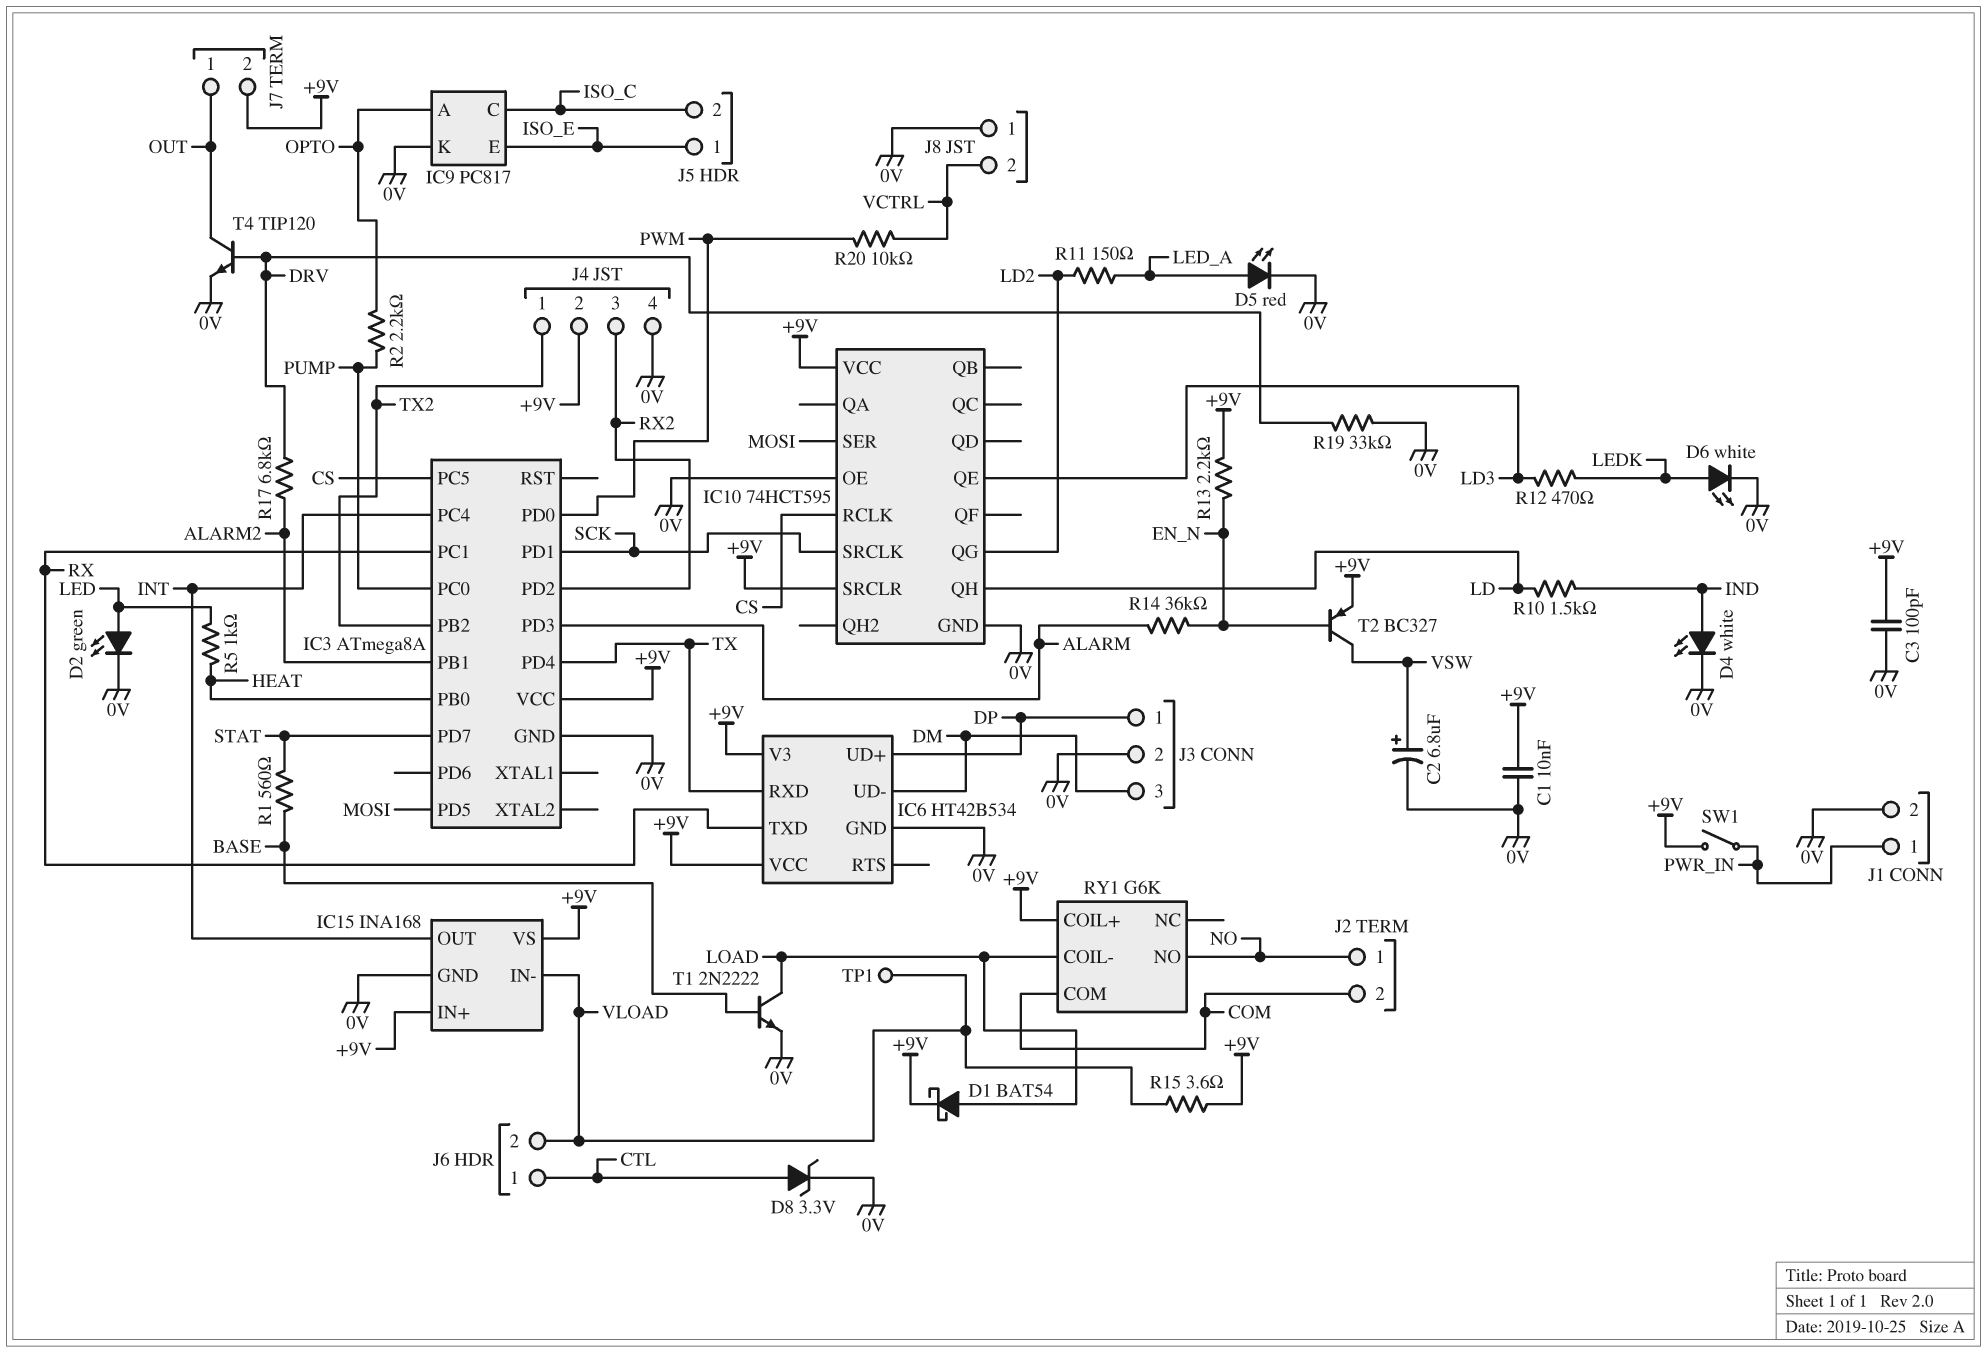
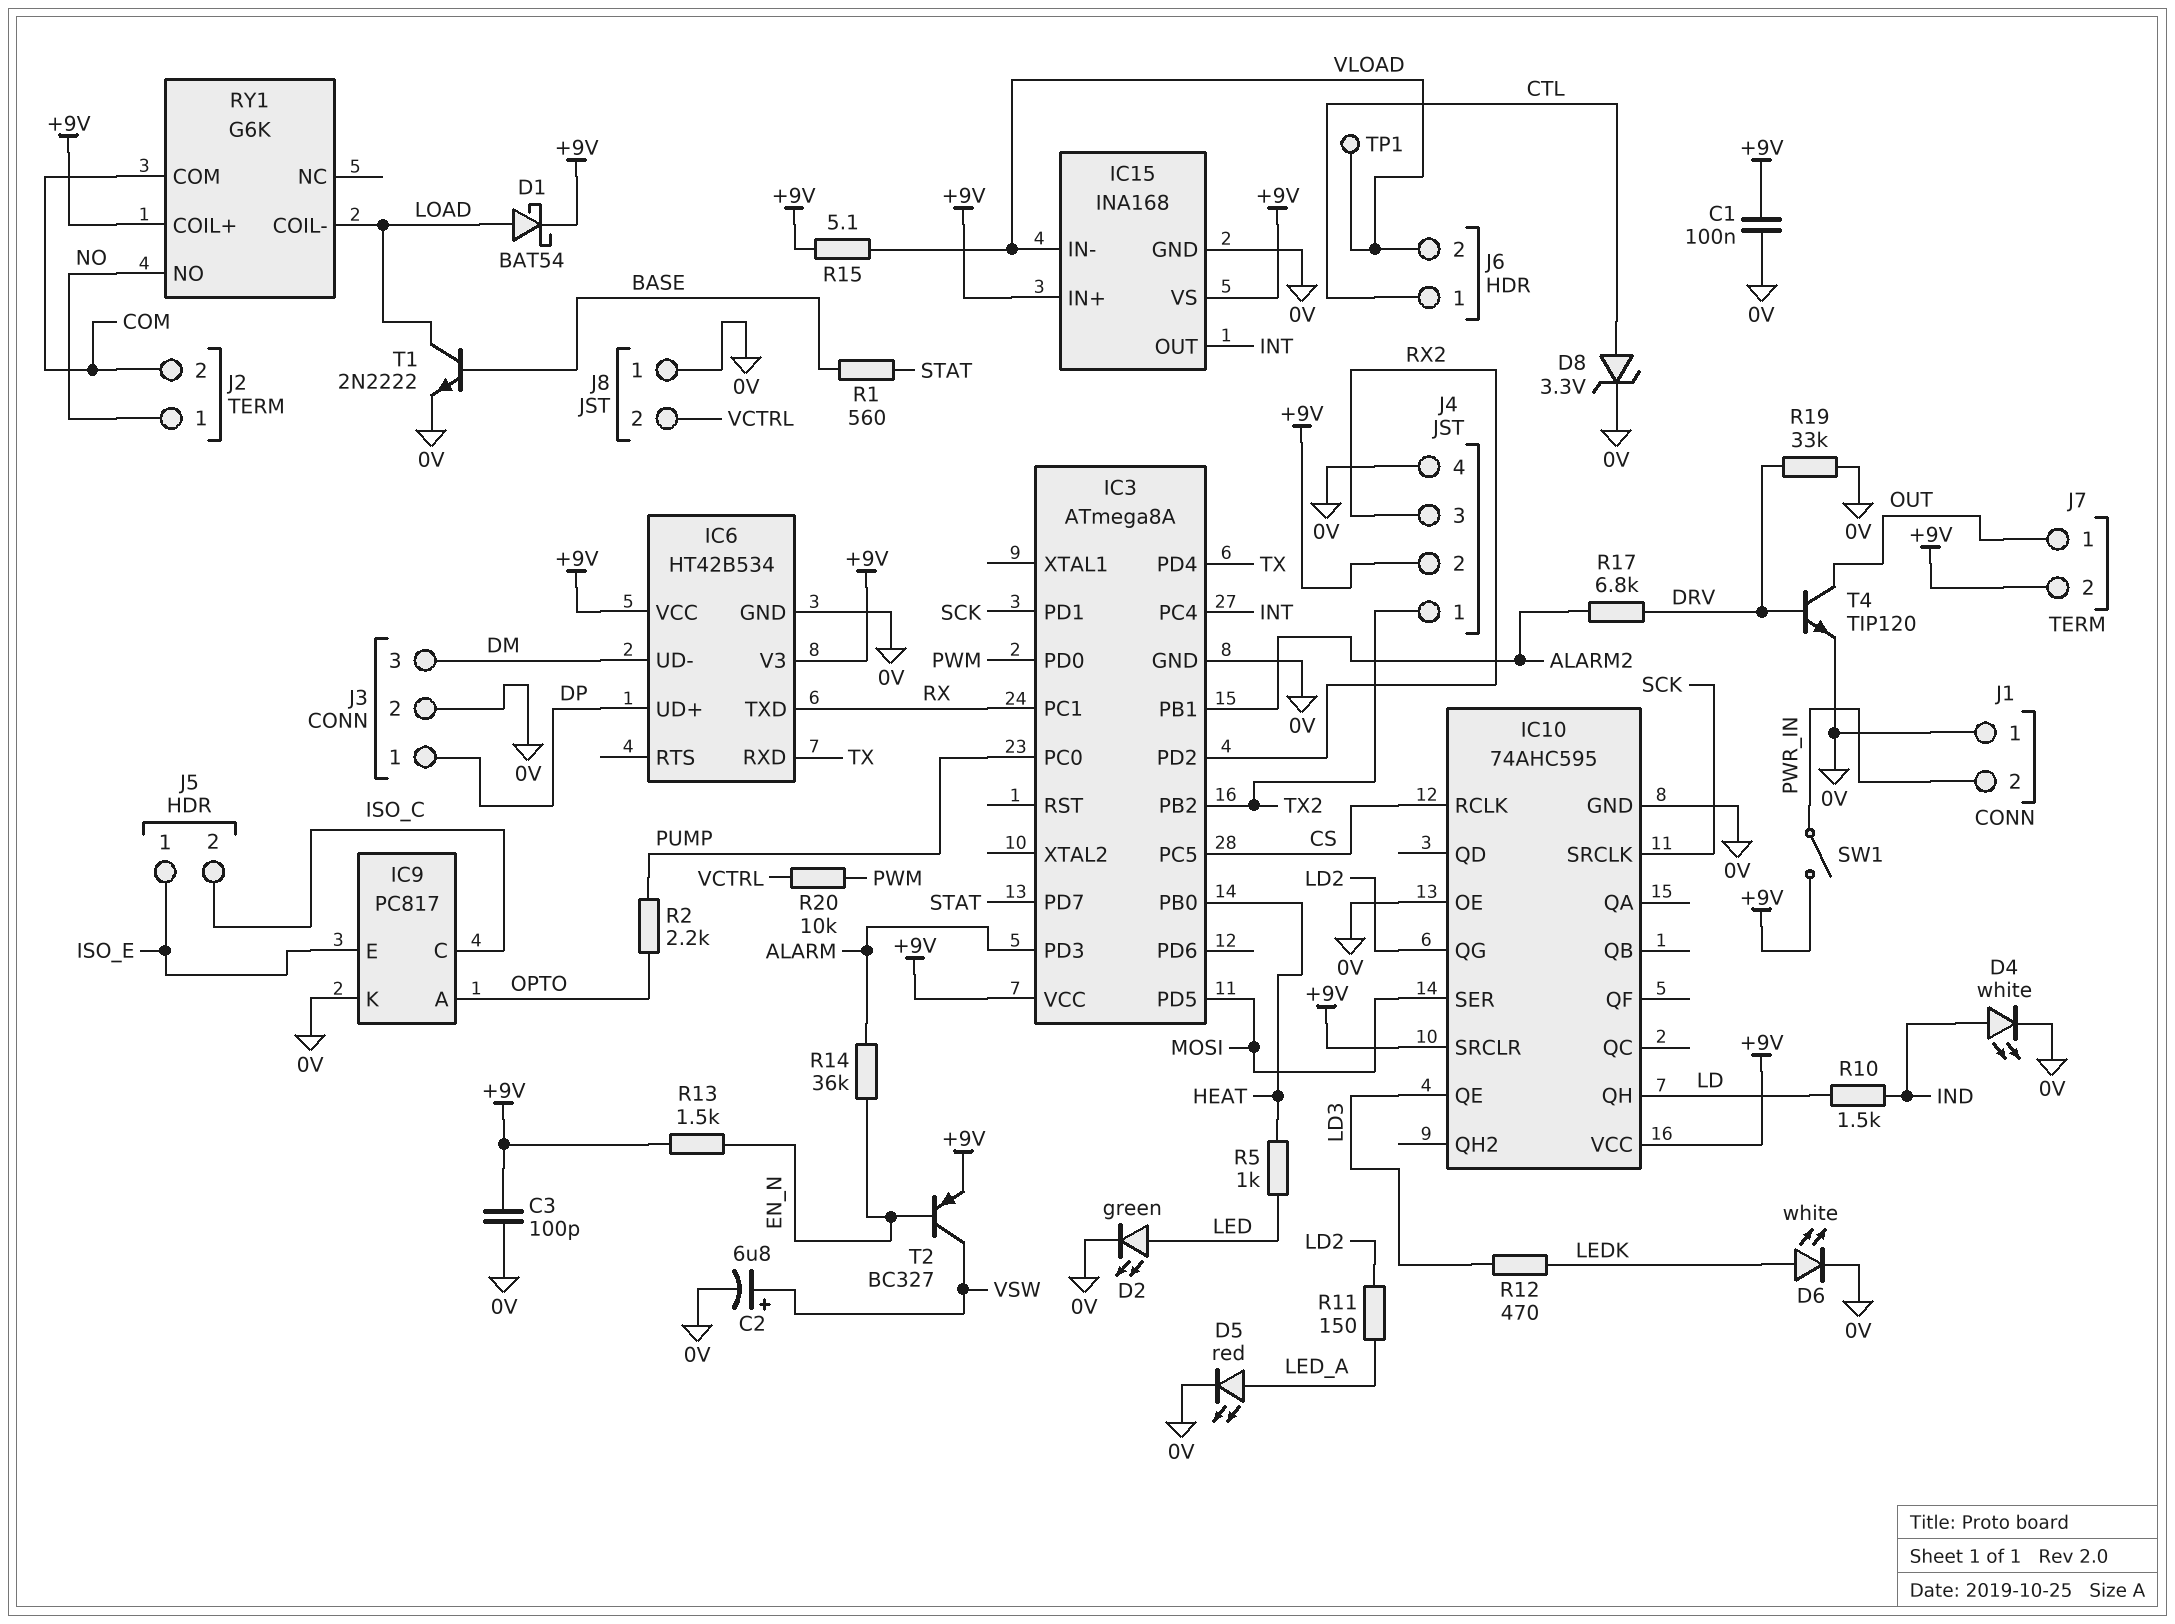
C1: 10nF (+9V, 0V) -> 100nF (+9V, 0V)
IC10: 74HCT595 -> 74AHC595
J1 pin 1: PWR_IN -> 0V
J1 pin 2: 0V -> PWR_IN
R13: 2.2k (+9V, EN_N) -> 1.5k (+9V, EN_N)
R15: 3.6 (+9V, VLOAD) -> 5.1 (+9V, VLOAD)

